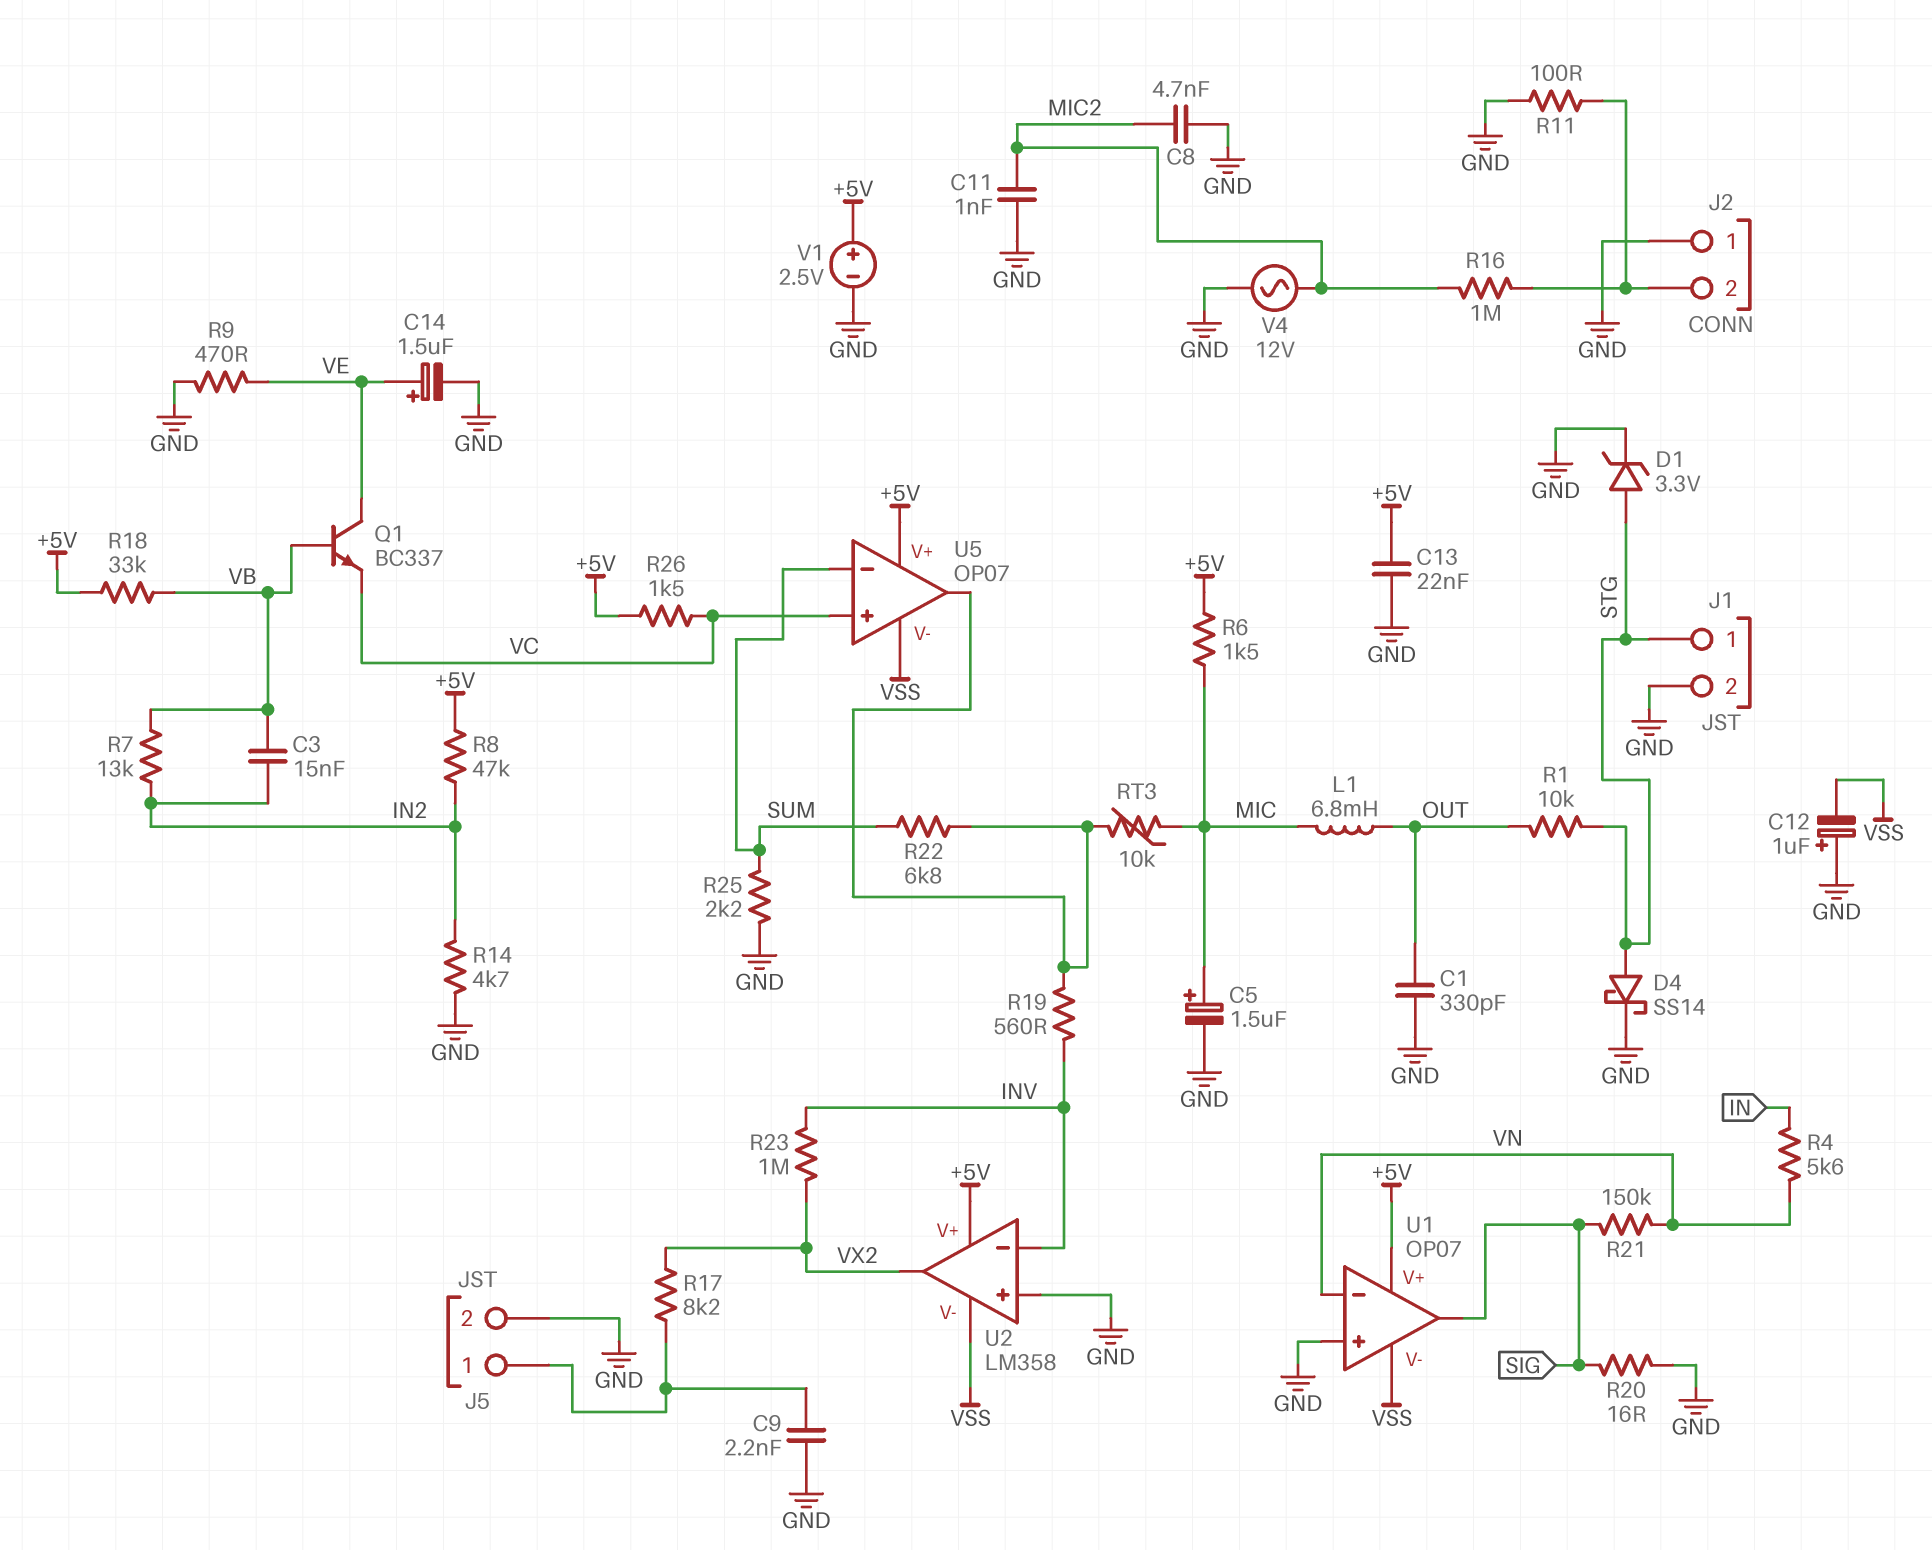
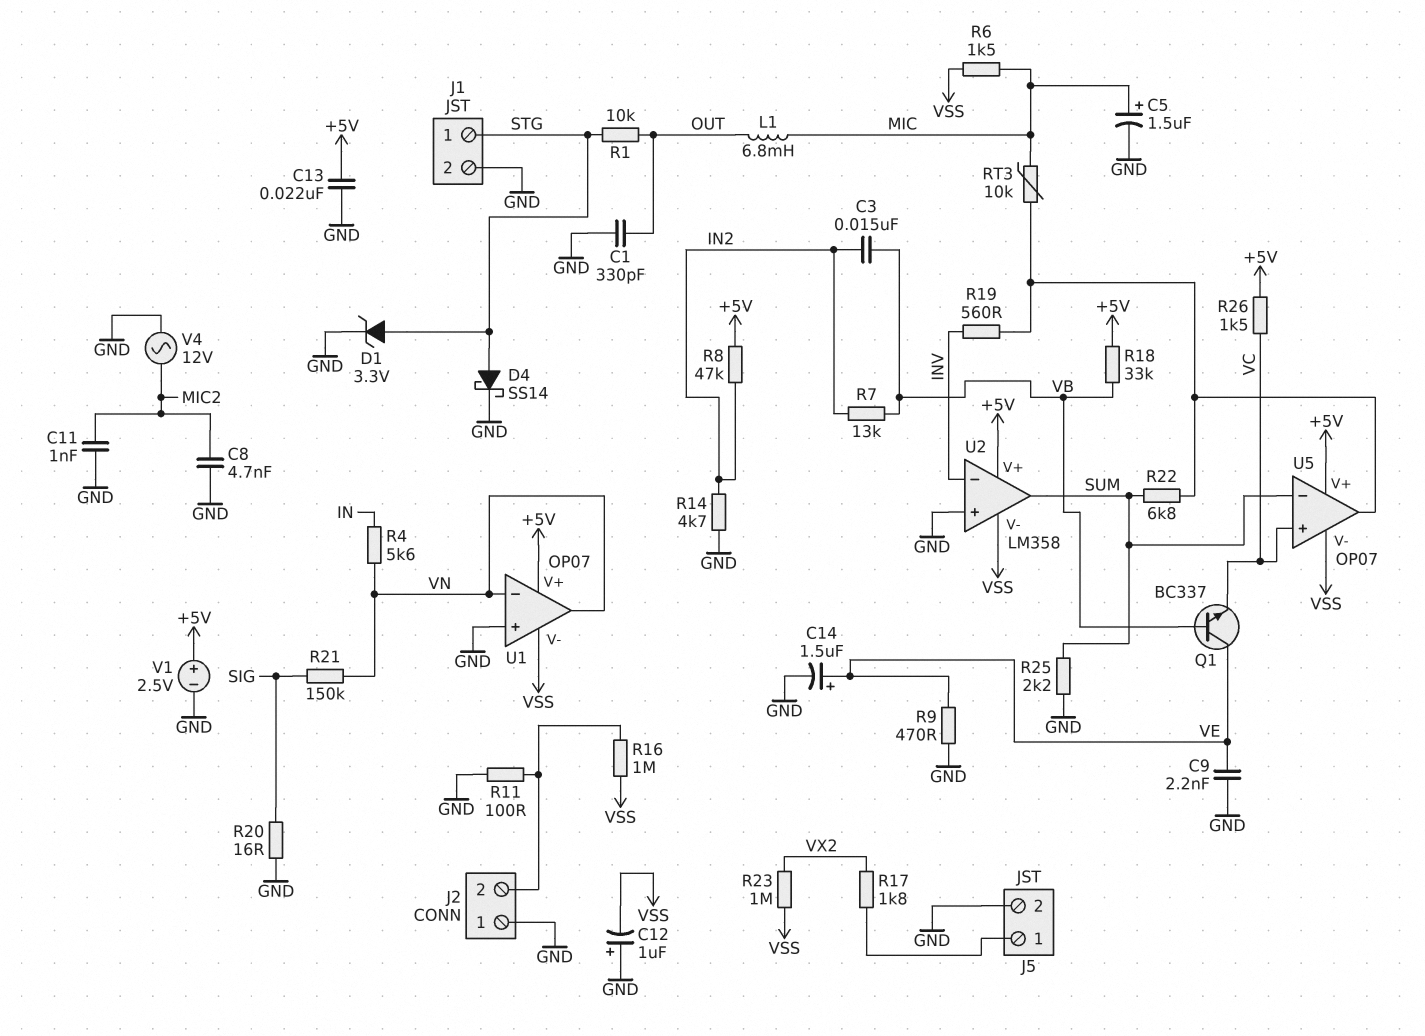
C9: 2.2nF (GND, J5/1) -> 2.2nF (GND, VE)
R6: 1.5k (+5V, MIC) -> 1.5k (MIC, VSS)
R16: 1M (J2/2, MIC2) -> 1M (J2/2, VSS)
R17: 8.2k (J5/1, VX2) -> 1.8k (J5/1, VX2)
R23: 1M (INV, VX2) -> 1M (VSS, VX2)
U1 pin out: SIG -> VN
U2 pin out: VX2 -> SUM

